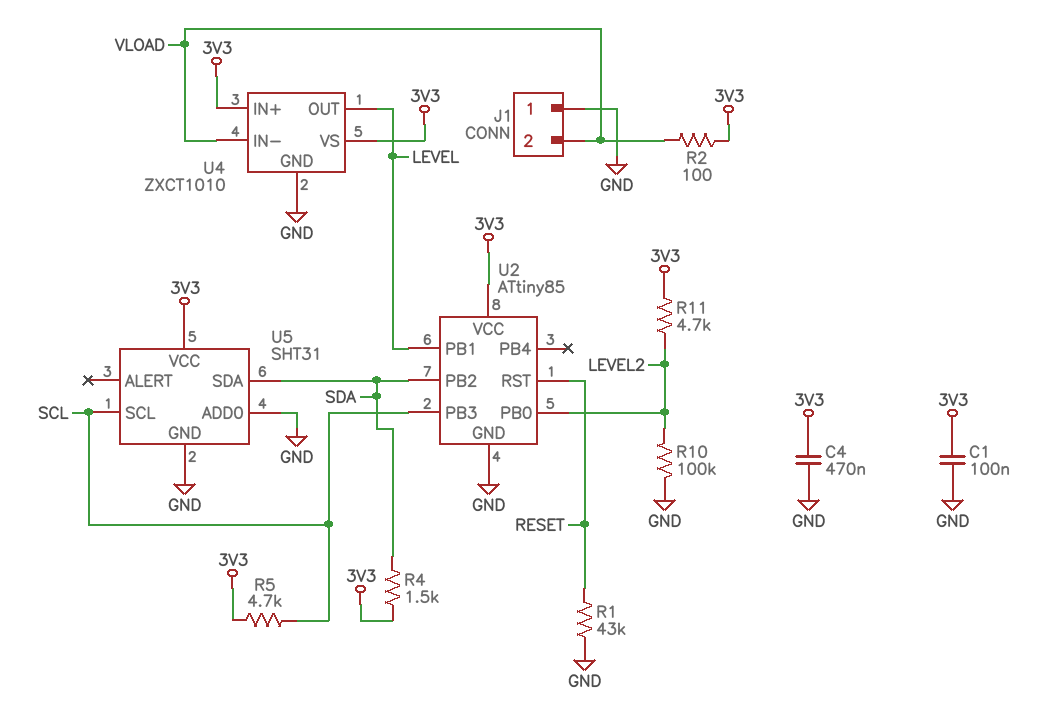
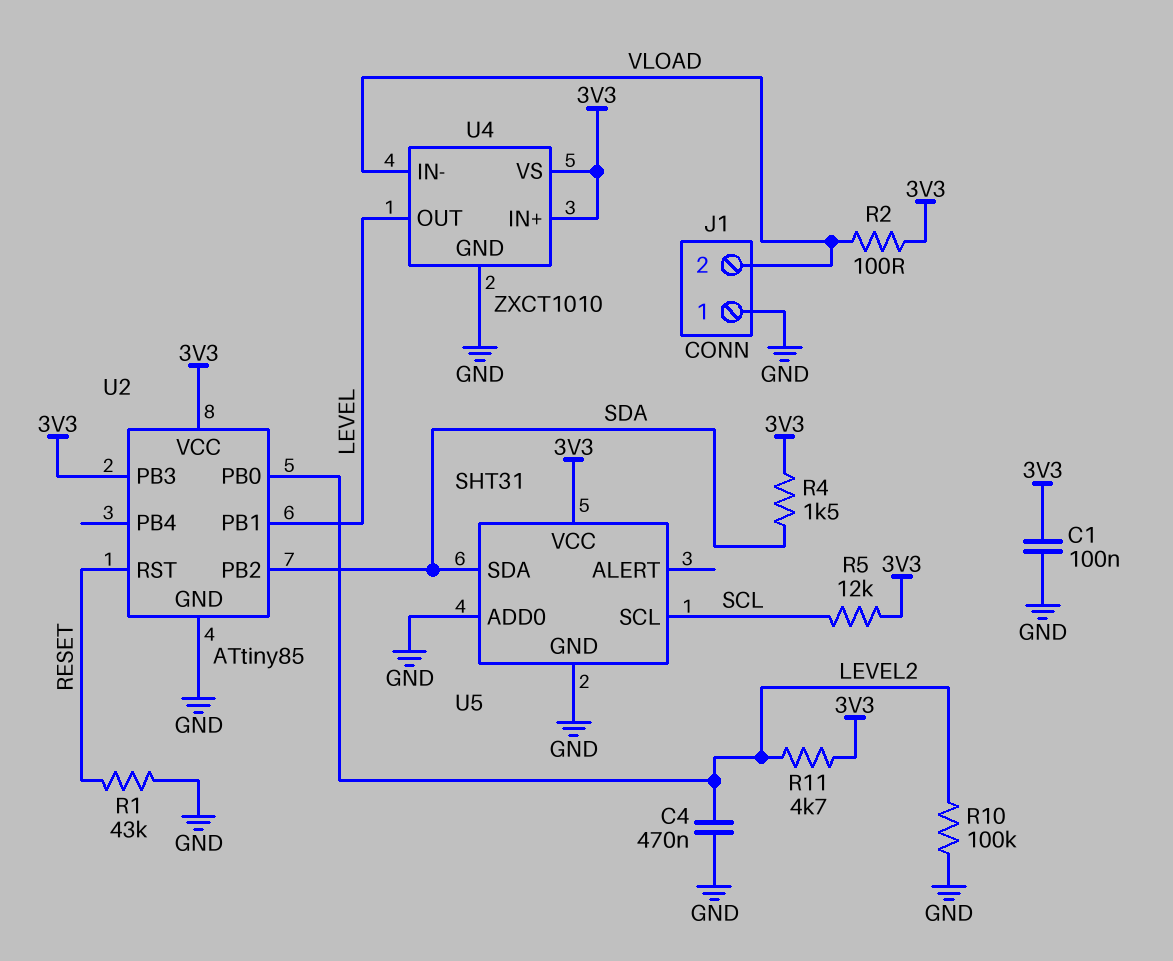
C4: 470nF (3V3, GND) -> 470nF (GND, LEVEL2)
R5: 4.7k (3V3, SCL) -> 12k (3V3, SCL)
U2 pin PB3: SCL -> 3V3

